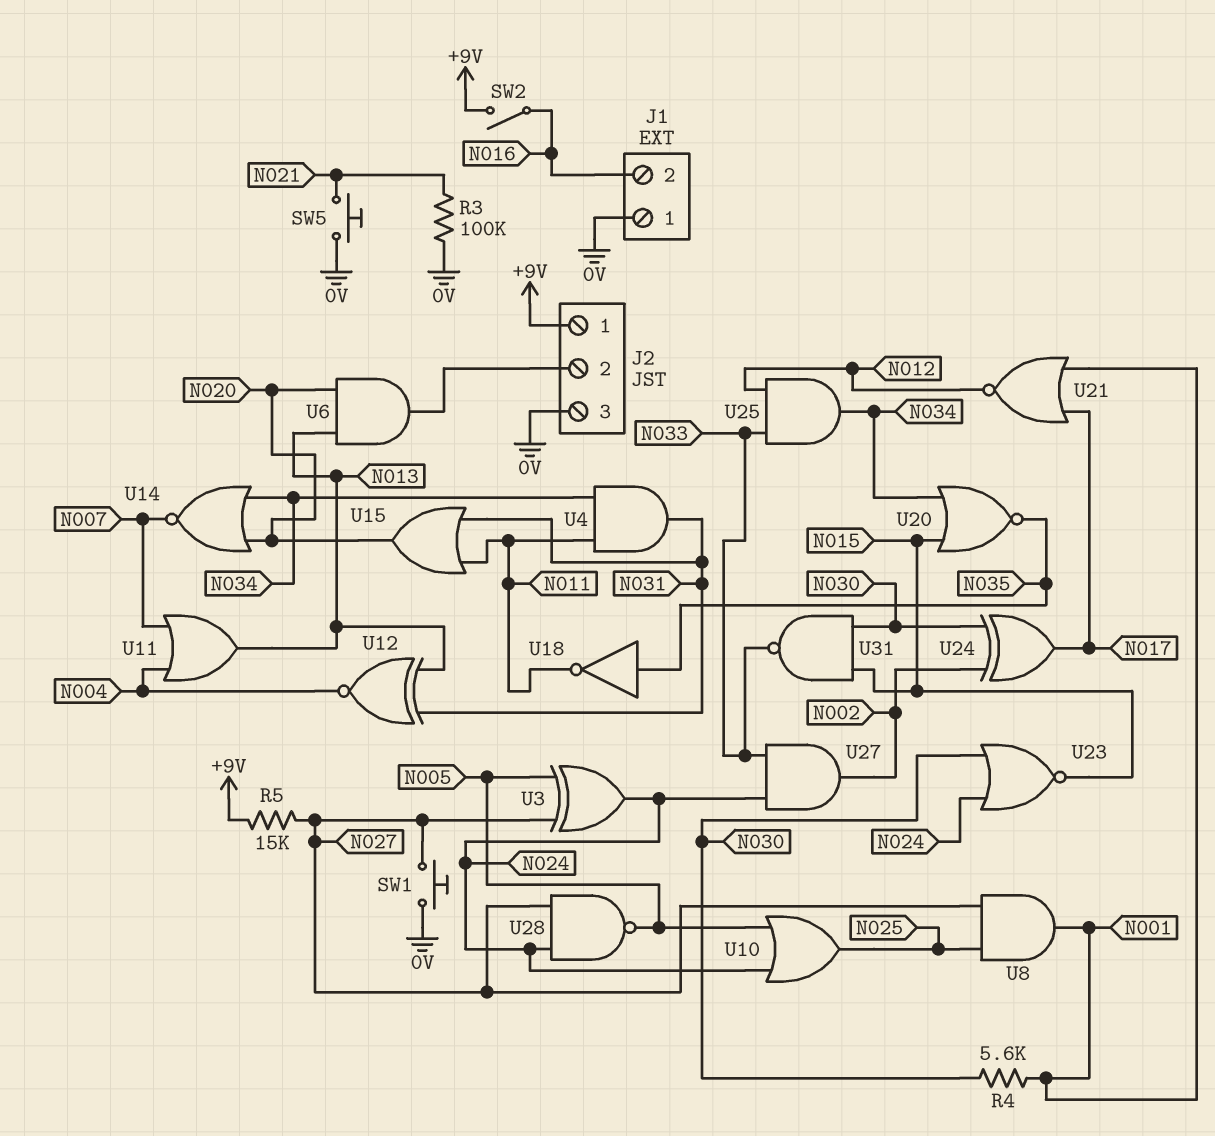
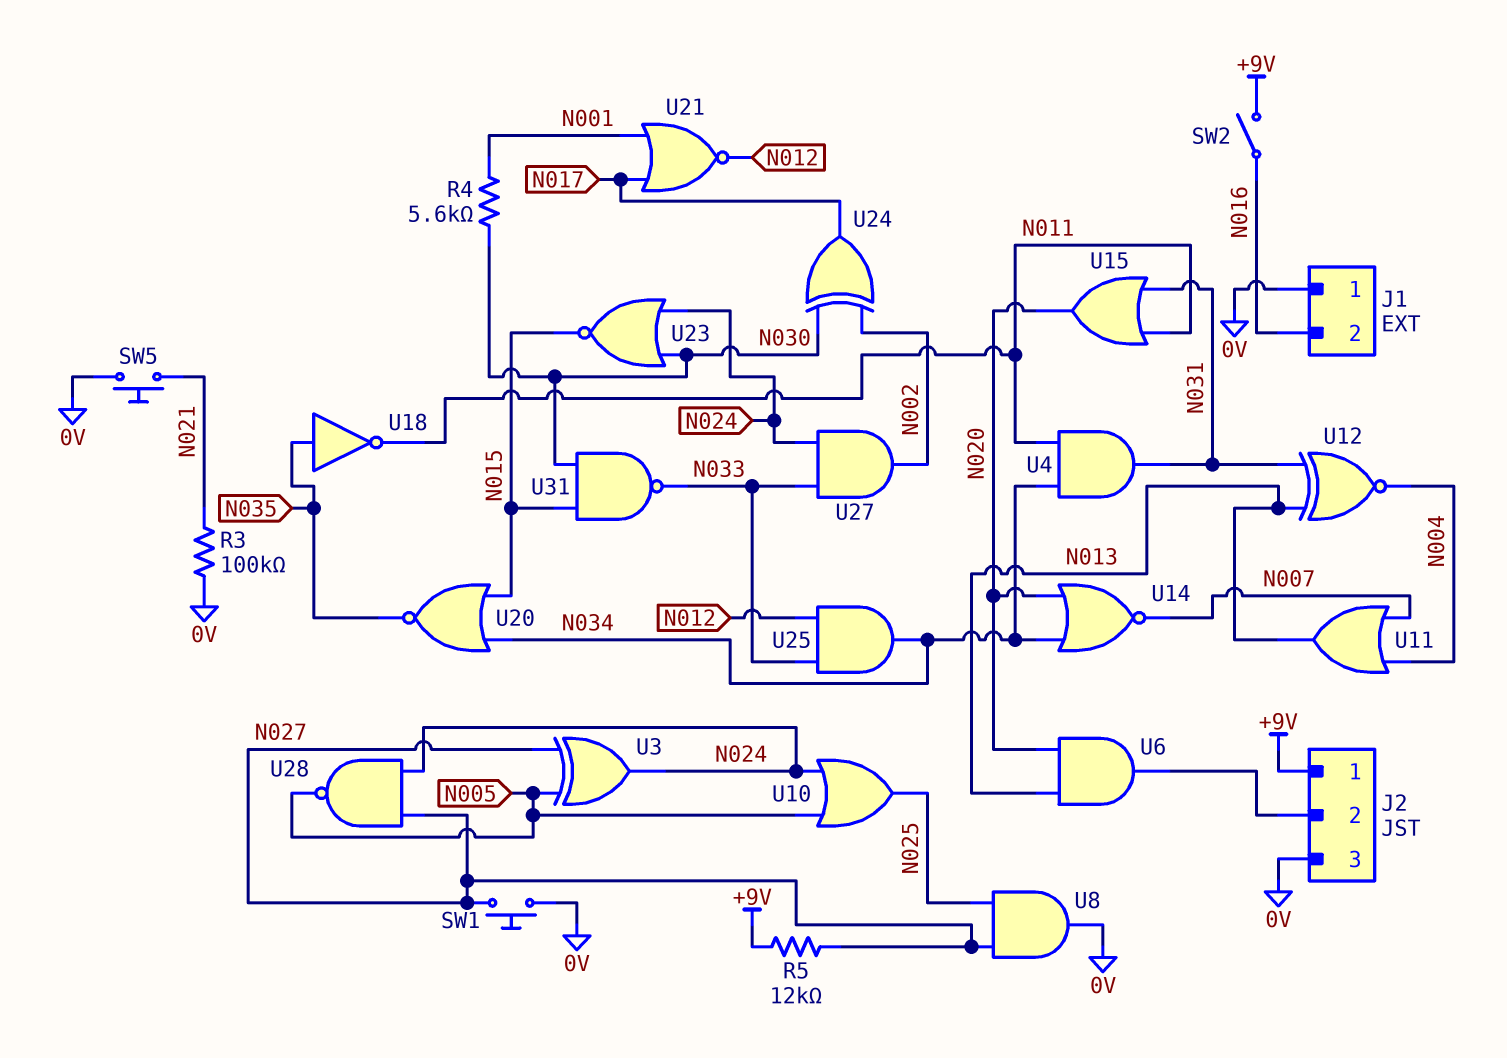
R5: 15k (+9V, N027) -> 12k (+9V, N027)
U8: AND (in N025, in N027, out N001) -> AND (in N025, in N027, out 0V)

